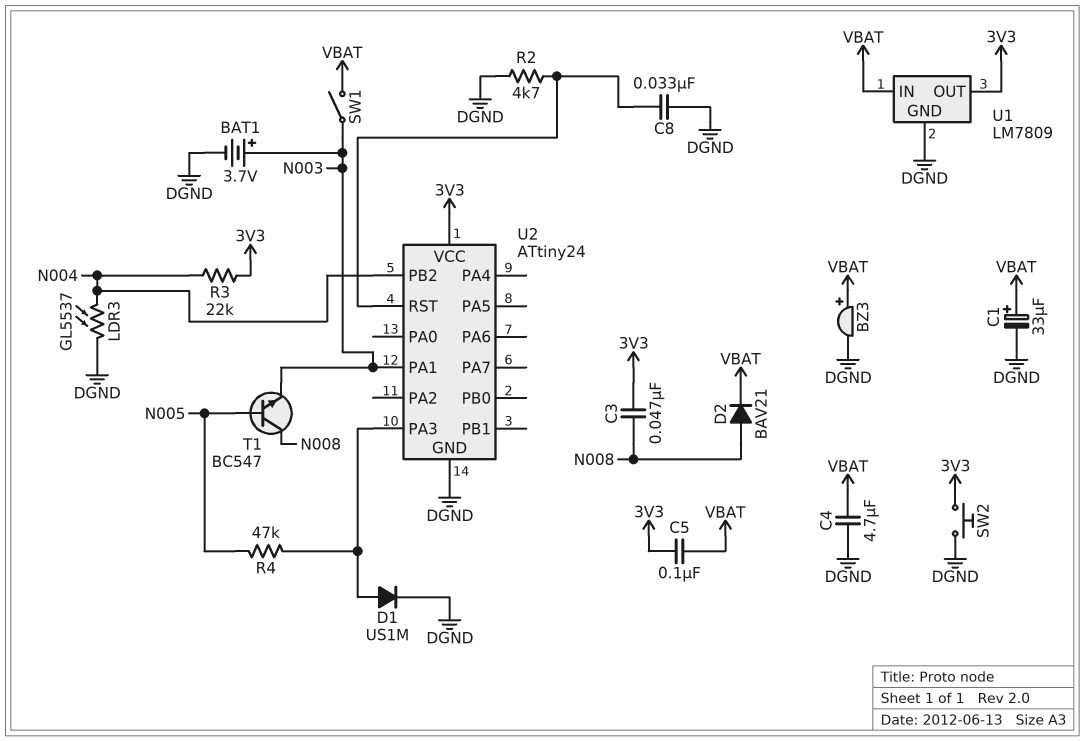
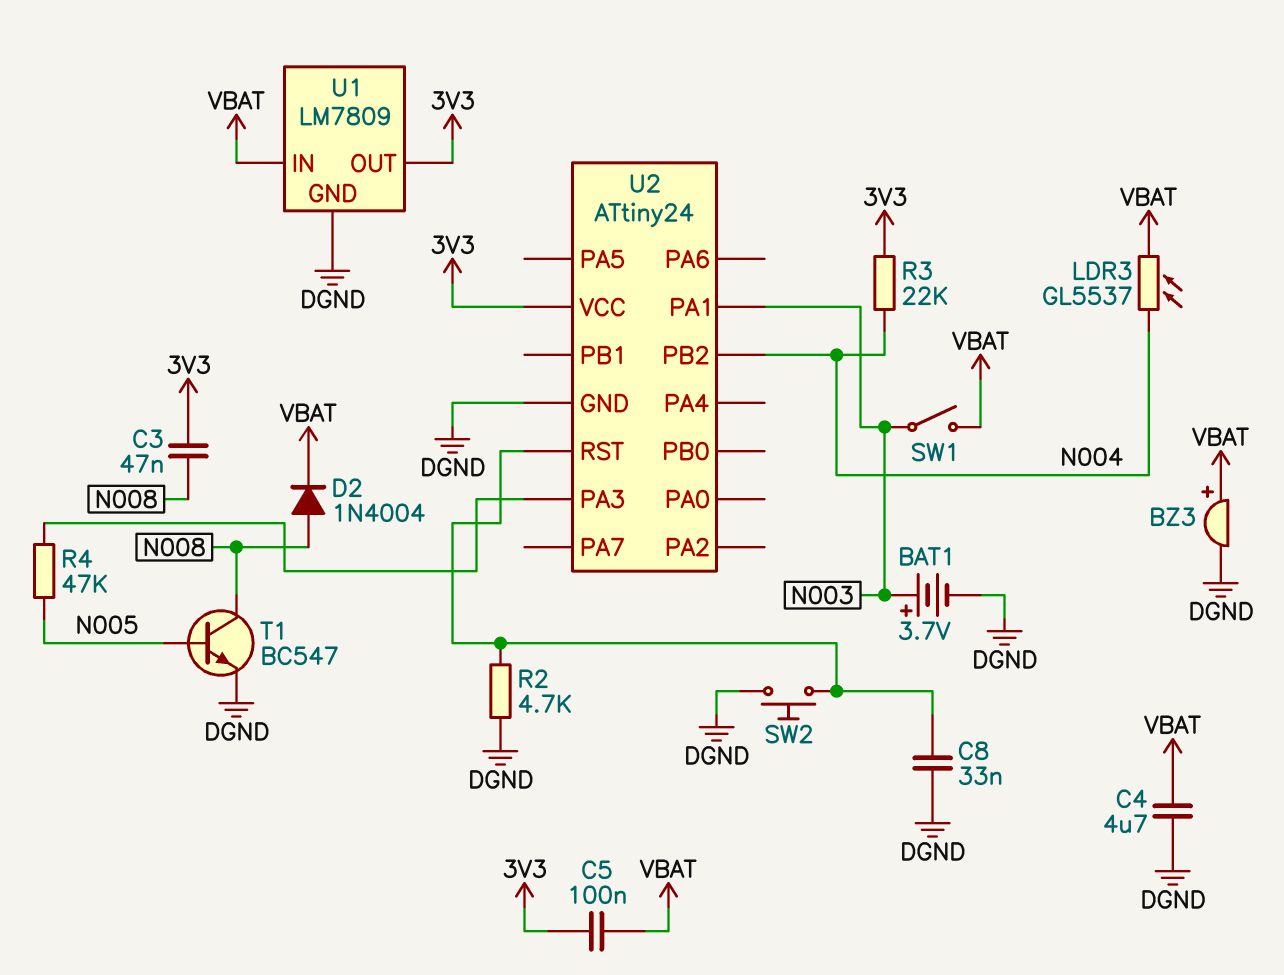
C1: 33uF (plus VBAT, minus DGND) -> none
D1: diode US1M (A U2/PA3, K DGND) -> none
D2: diode BAV21 (A N008, K VBAT) -> diode 1N4004 (A N008, K VBAT)
LDR3: GL5537 (DGND, N004) -> GL5537 (N004, VBAT)
SW2: button (3V3, DGND) -> button (DGND, U2/RST)
T1: NPN BC547 (B N005, C N008, E N003) -> NPN BC547 (B N005, C N008, E DGND)

